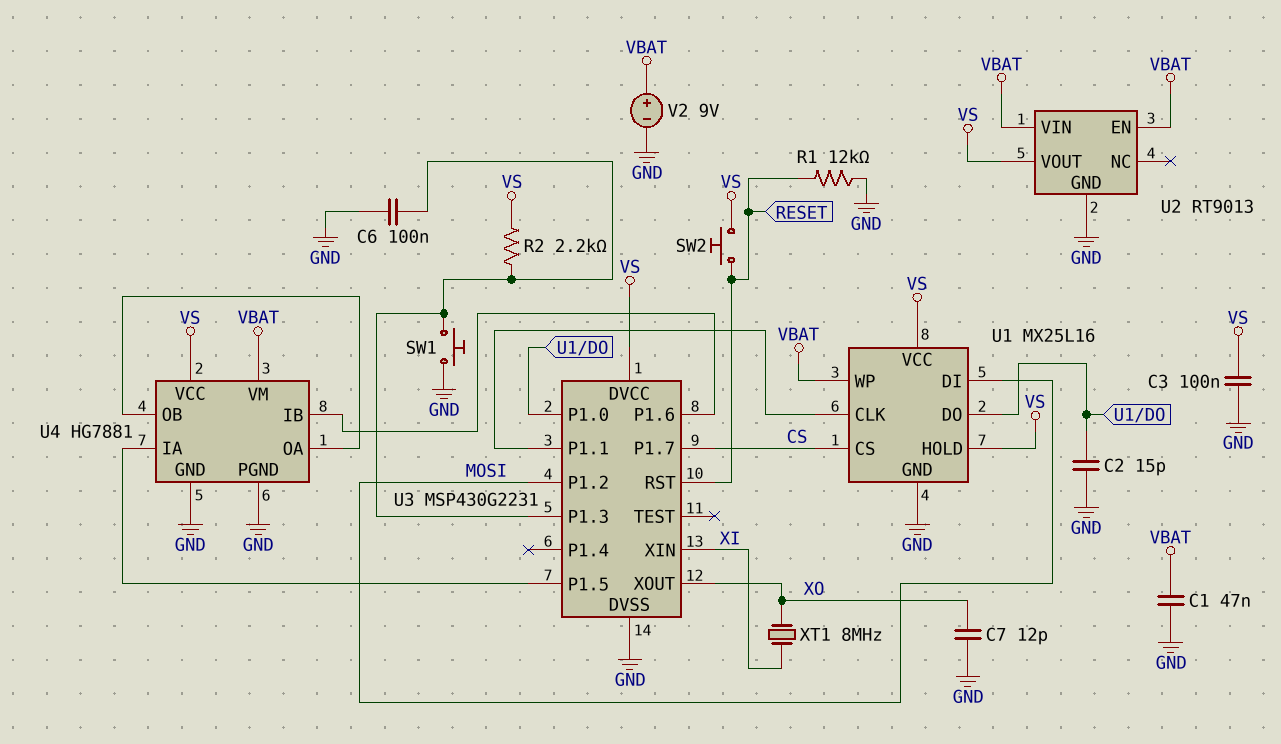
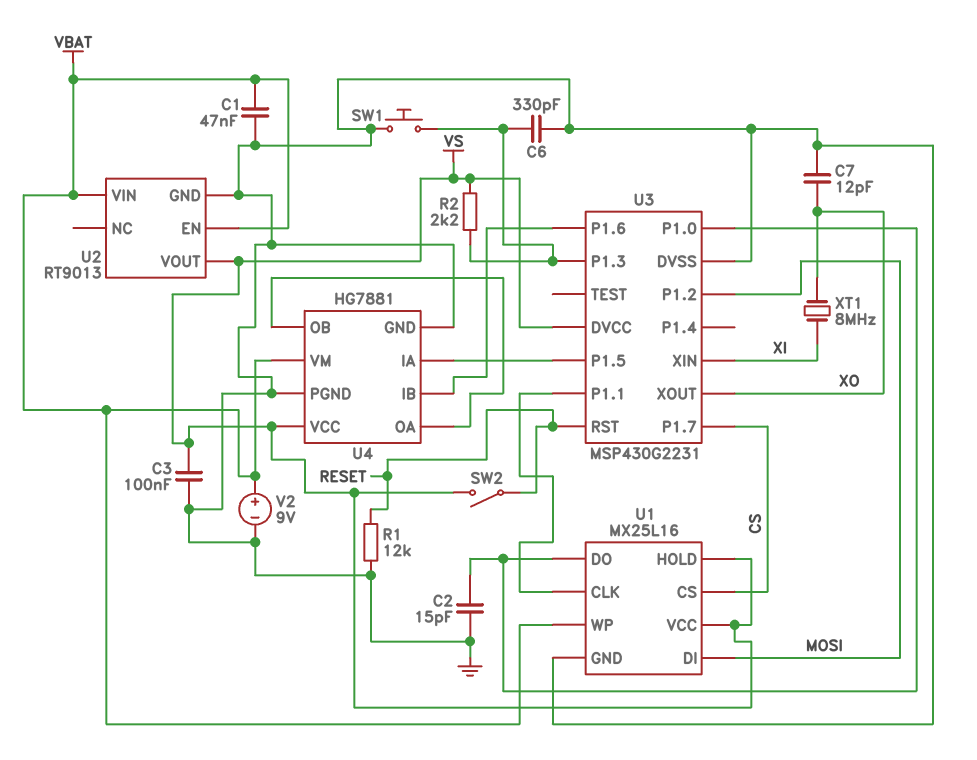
C6: 100nF (GND, U3/P1.3) -> 330pF (GND, U3/P1.3)
SW2: button (RESET, VS) -> switch (RESET, VS)

